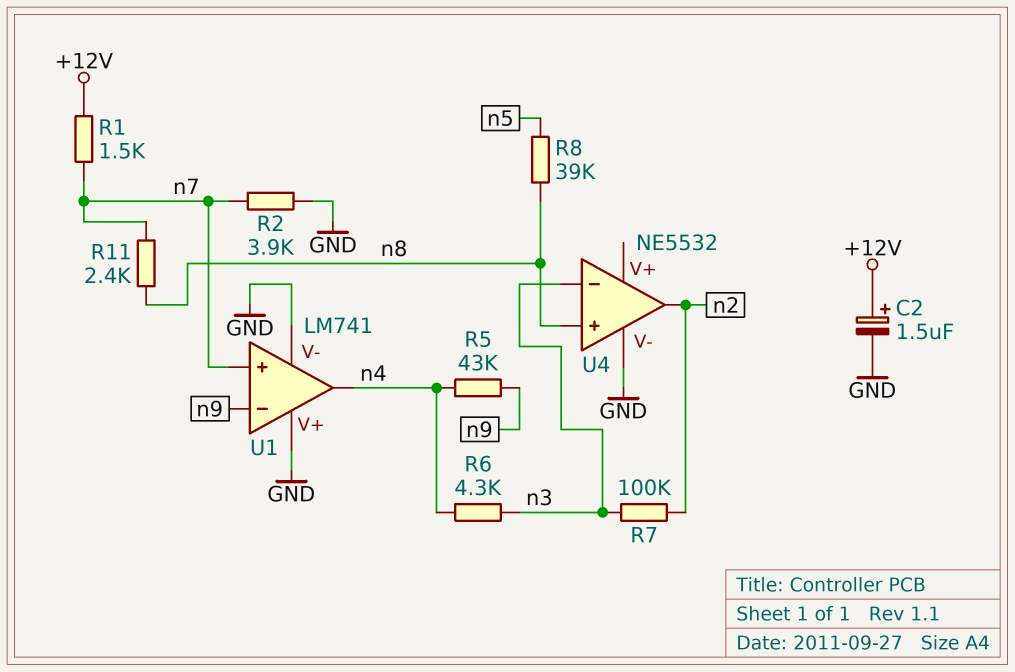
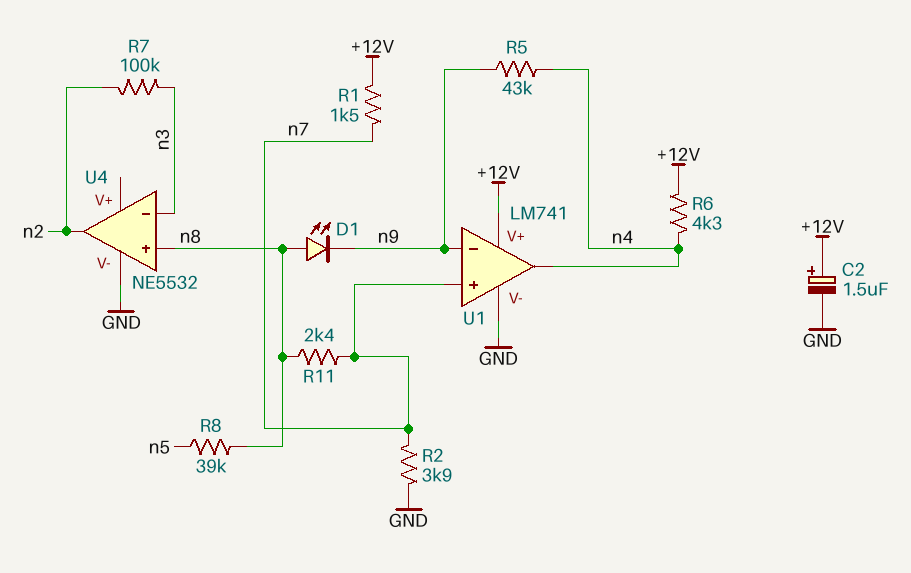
D1: none -> LED (A n8, K n9)
R6: 4.3k (n3, n4) -> 4.3k (+12V, n4)
U1 pin V+: GND -> +12V

